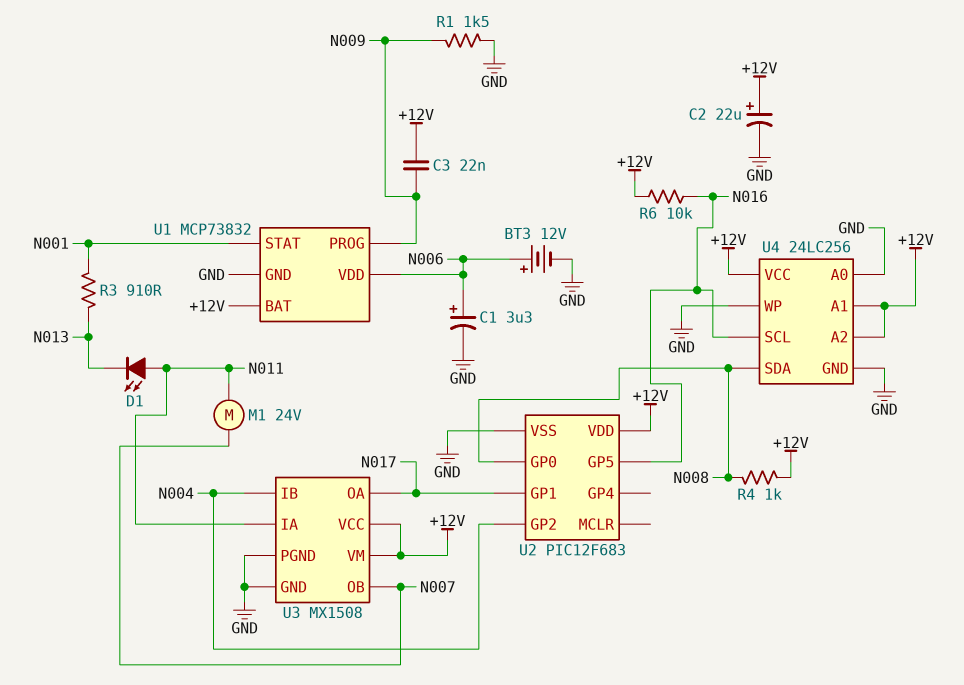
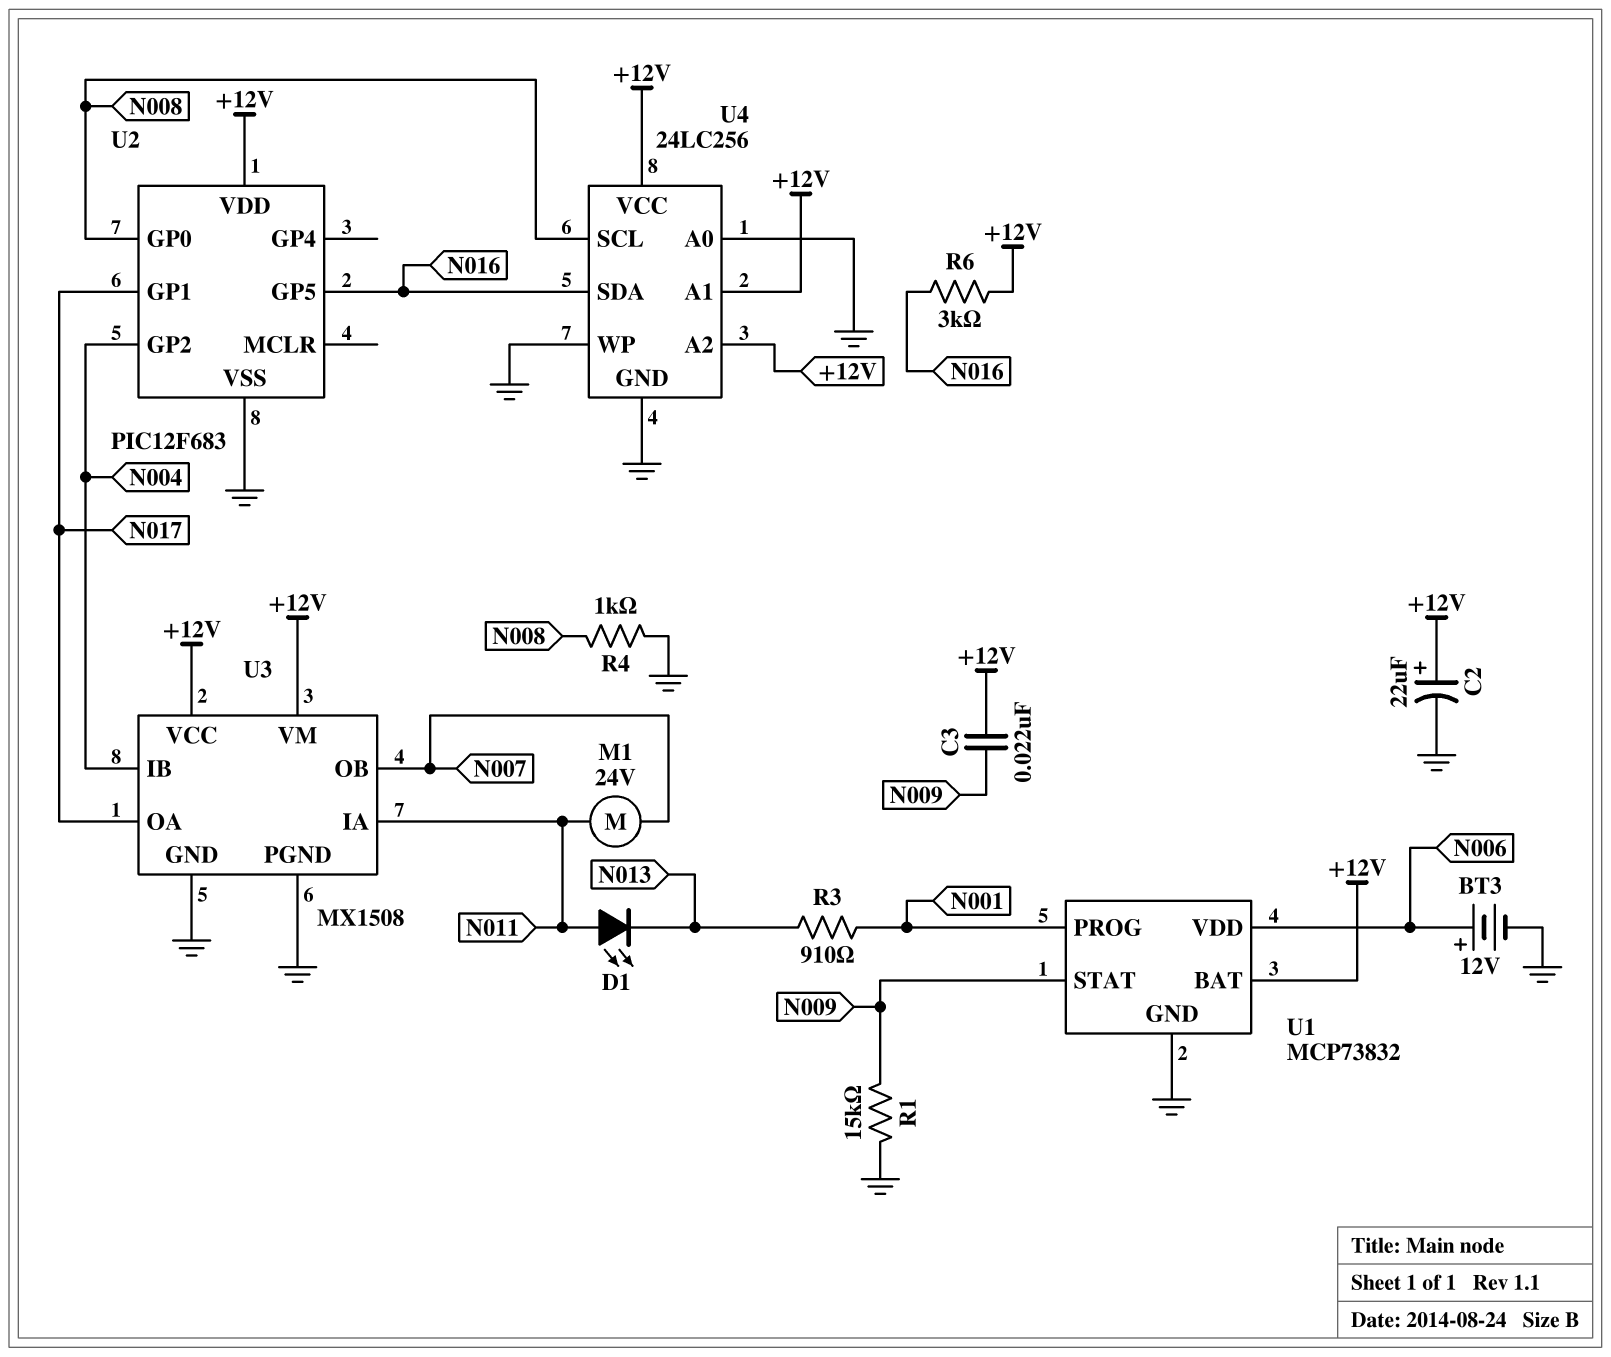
C1: 3.3uF (plus N006, minus GND) -> none
R1: 1.5k (GND, N009) -> 15k (GND, N009)
R4: 1k (+12V, N008) -> 1k (GND, N008)
R6: 10k (+12V, N016) -> 3k (+12V, N016)
U1 pin PROG: N009 -> N001
U1 pin STAT: N001 -> N009
U4 pin SCL: N016 -> N008
U4 pin SDA: N008 -> N016

